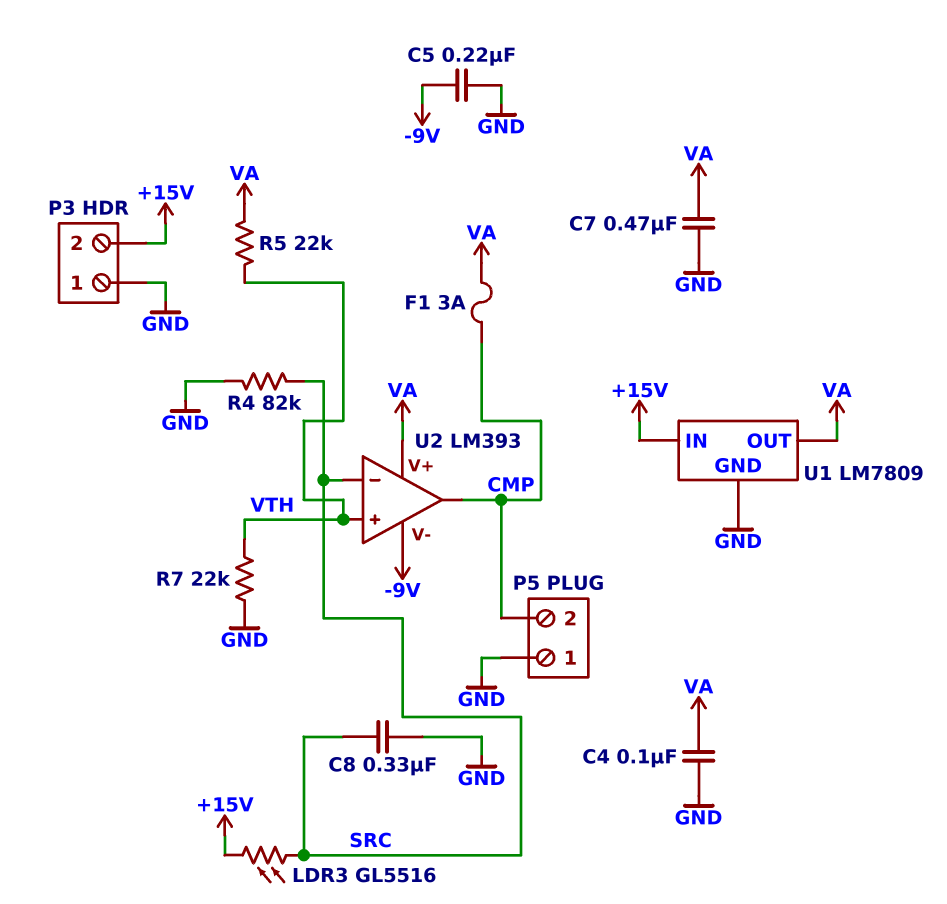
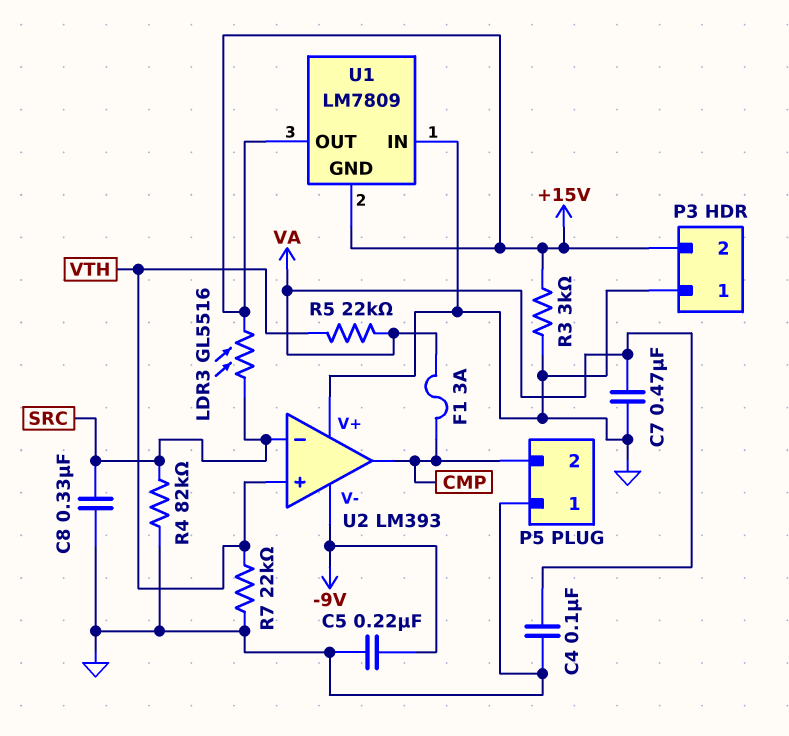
R3: none -> 3k (+15V, GND)
U1 pin GND: GND -> +15V
U1 pin IN: +15V -> GND
U1 pin OUT: VA -> +15V
U2 pin V+: VA -> GND

